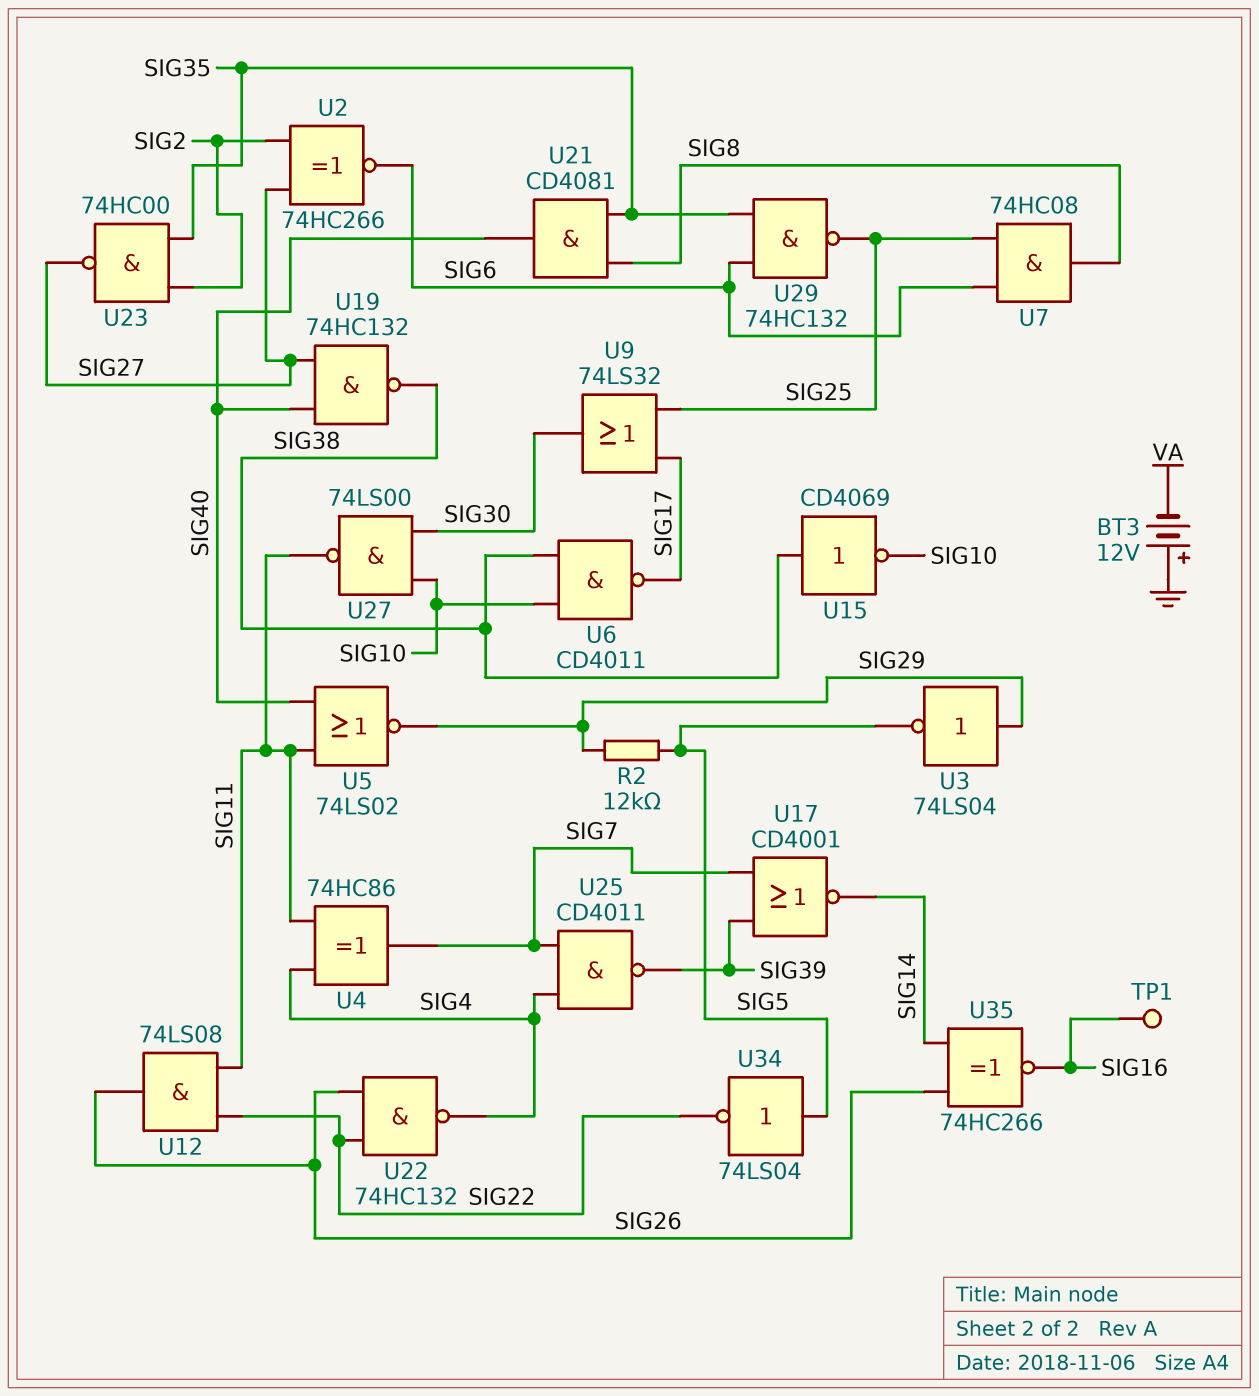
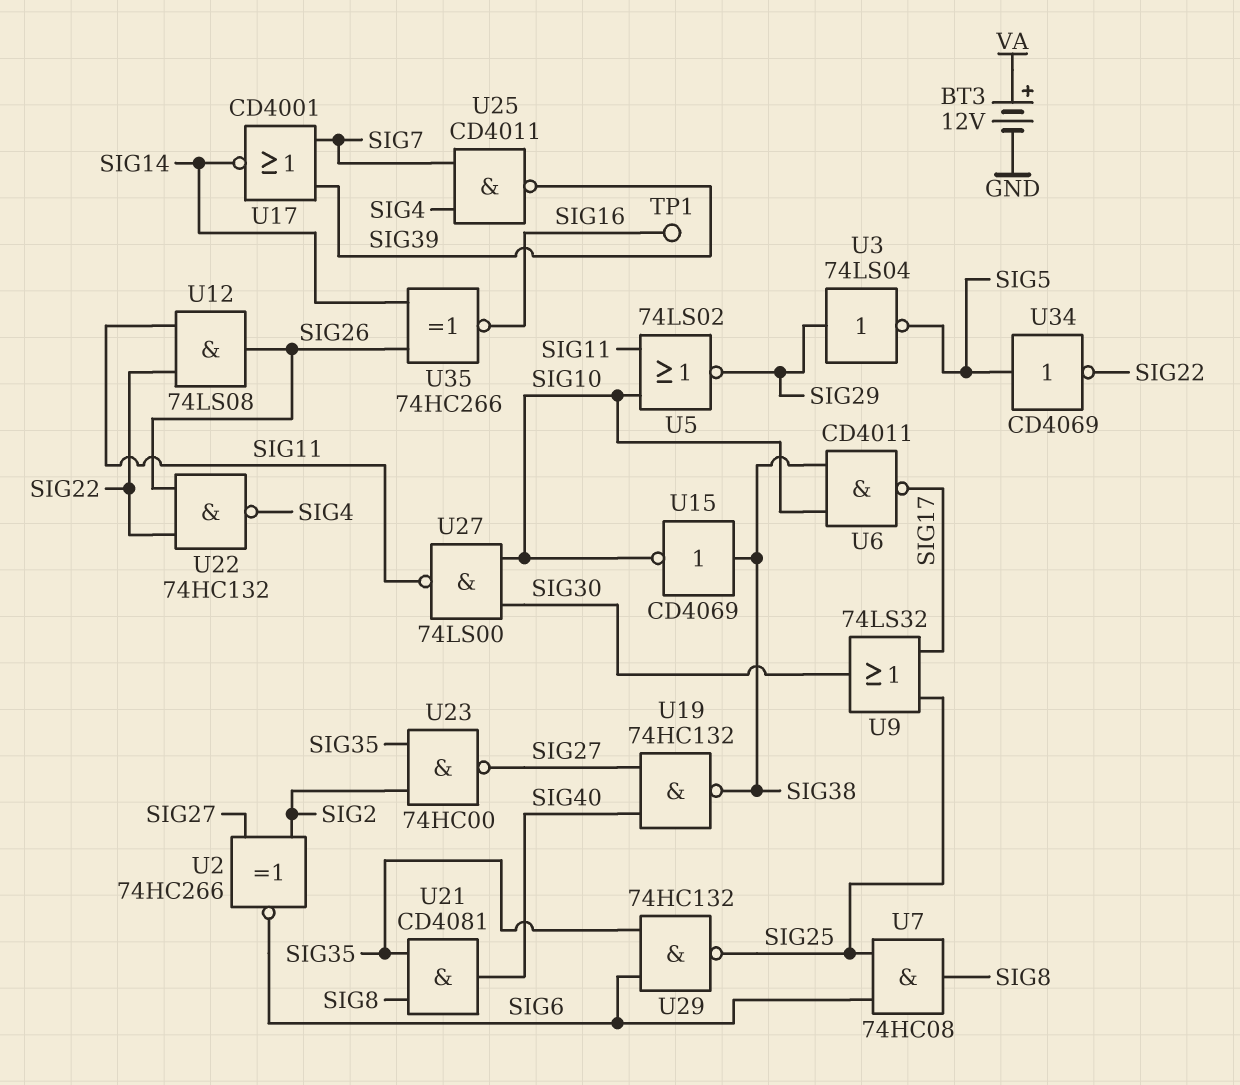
BT3: 12V (plus GND, minus VA) -> 12V (plus VA, minus GND)
R2: 12k (SIG5, SIG29) -> none
U4: XOR 74HC86 (in SIG4, in SIG11, out SIG7) -> none
U5: NOR 74LS02 (in SIG11, in SIG40, out SIG29) -> NOR 74LS02 (in SIG10, in SIG11, out SIG29)
U34: NOT 74LS04 (in SIG5, out SIG22) -> NOT CD4069 (in SIG5, out SIG22)

